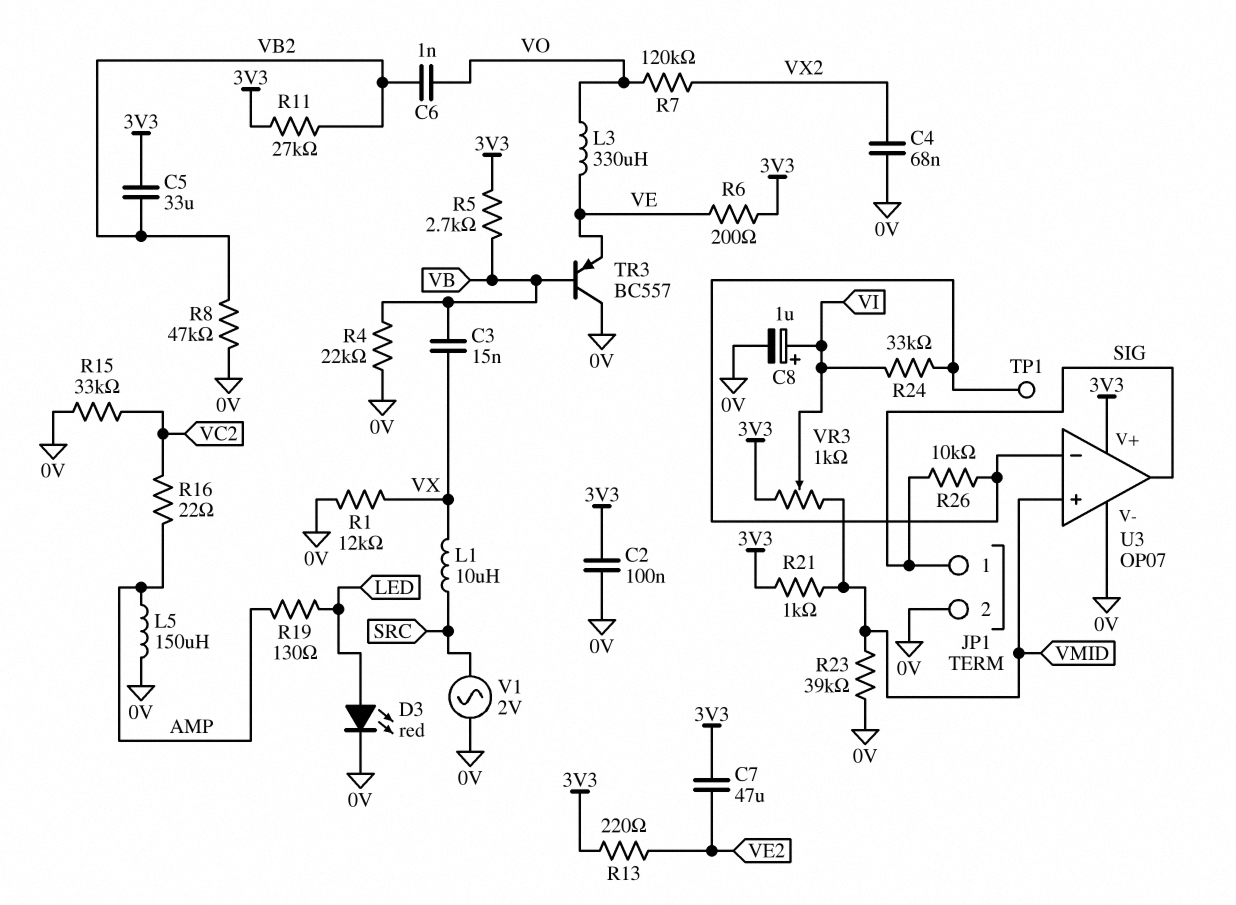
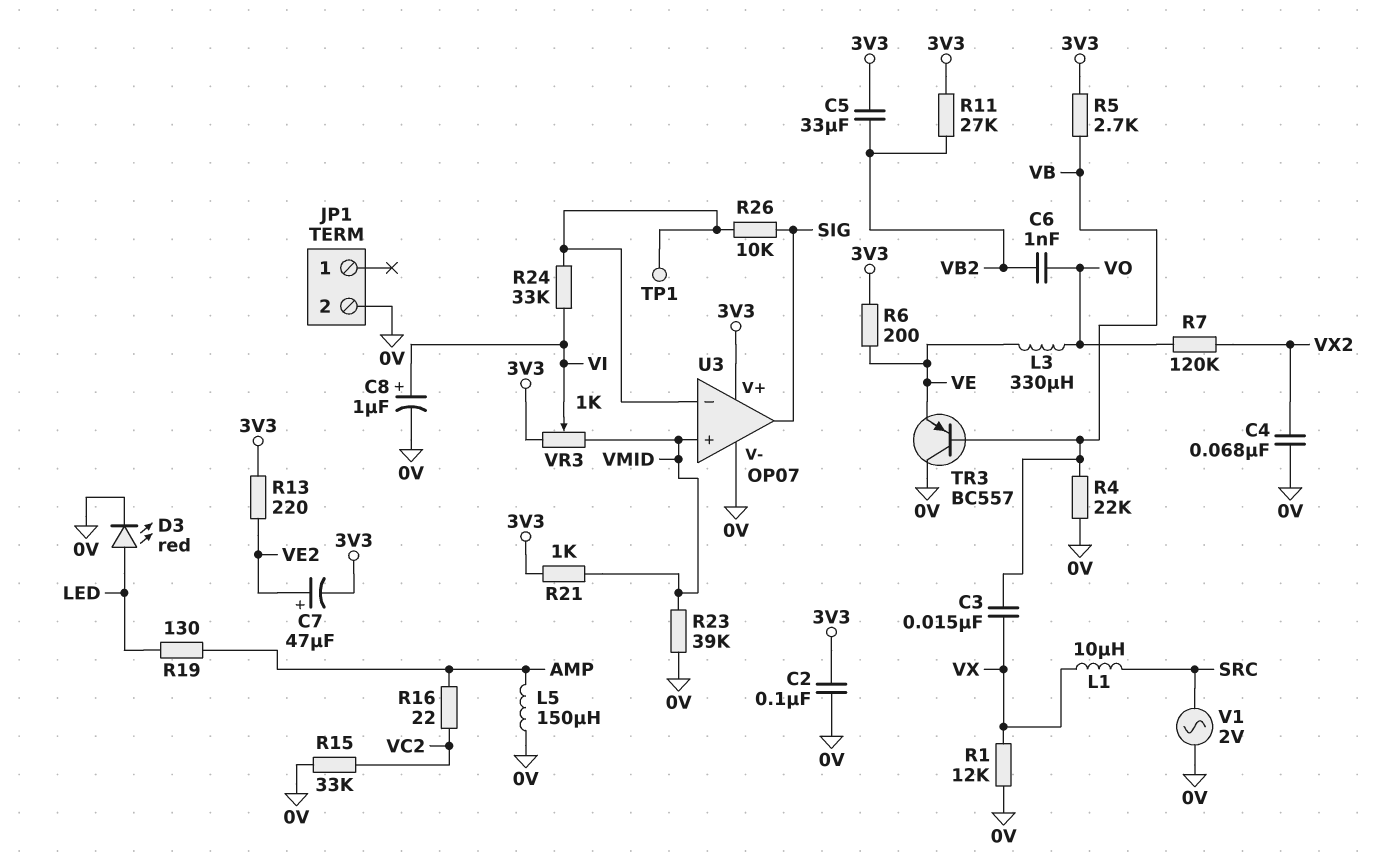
C7: 47uF (3V3, VE2) -> 47uF (plus VE2, minus 3V3)
JP1 pin 1: SIG -> none
R8: 47k (0V, VB2) -> none

